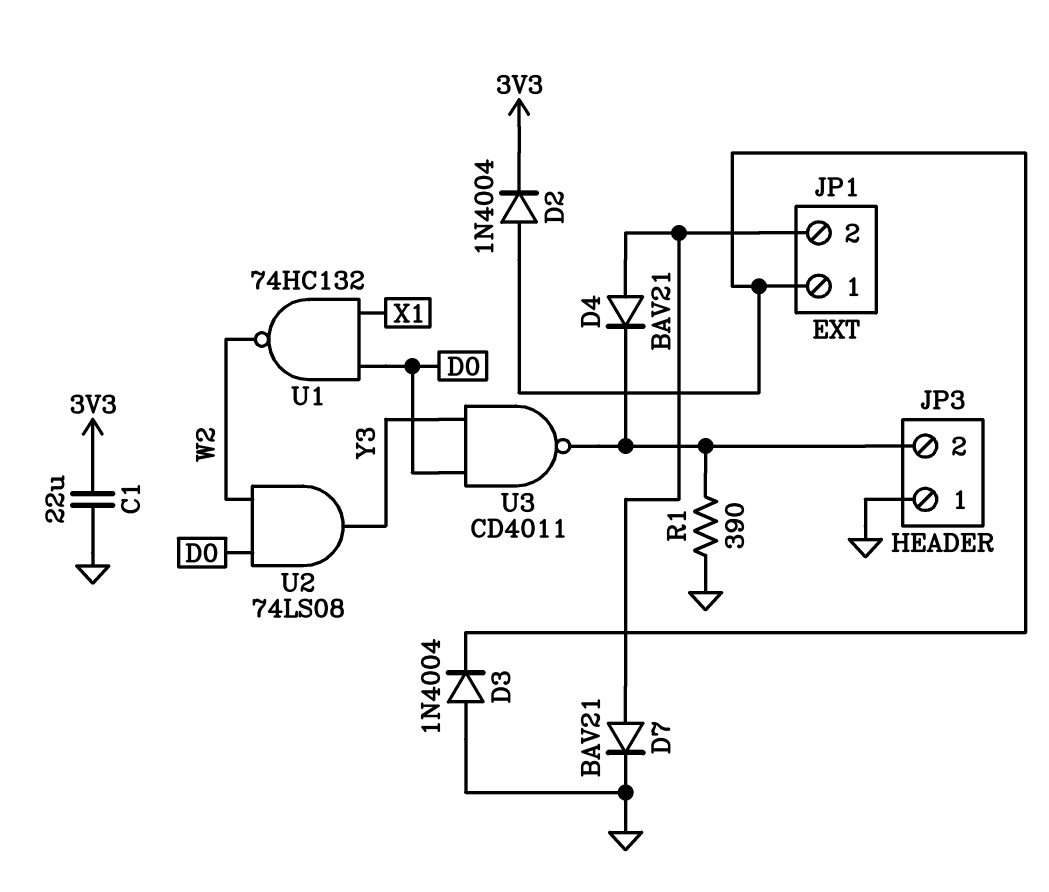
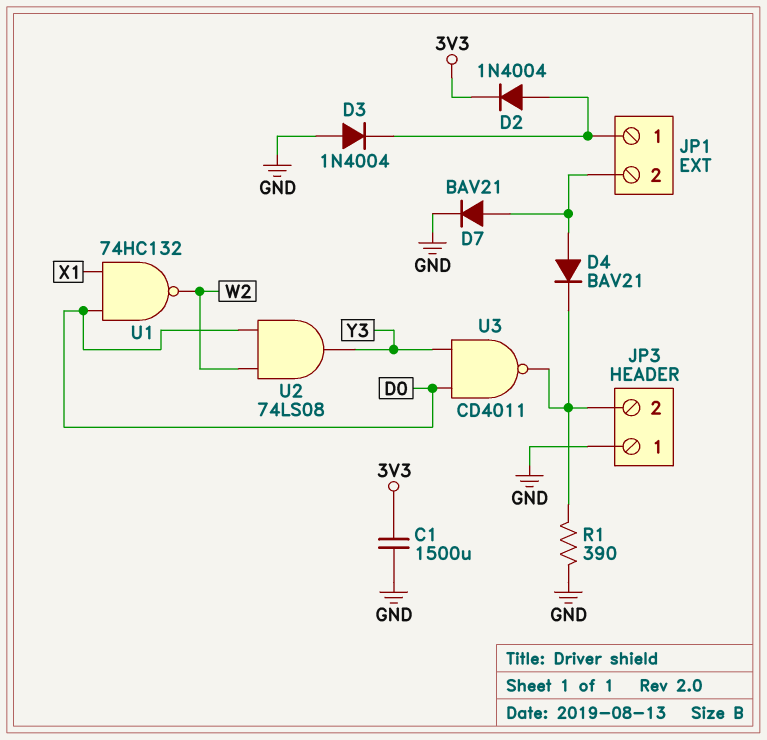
C1: 22uF (3V3, GND) -> 1500uF (3V3, GND)

